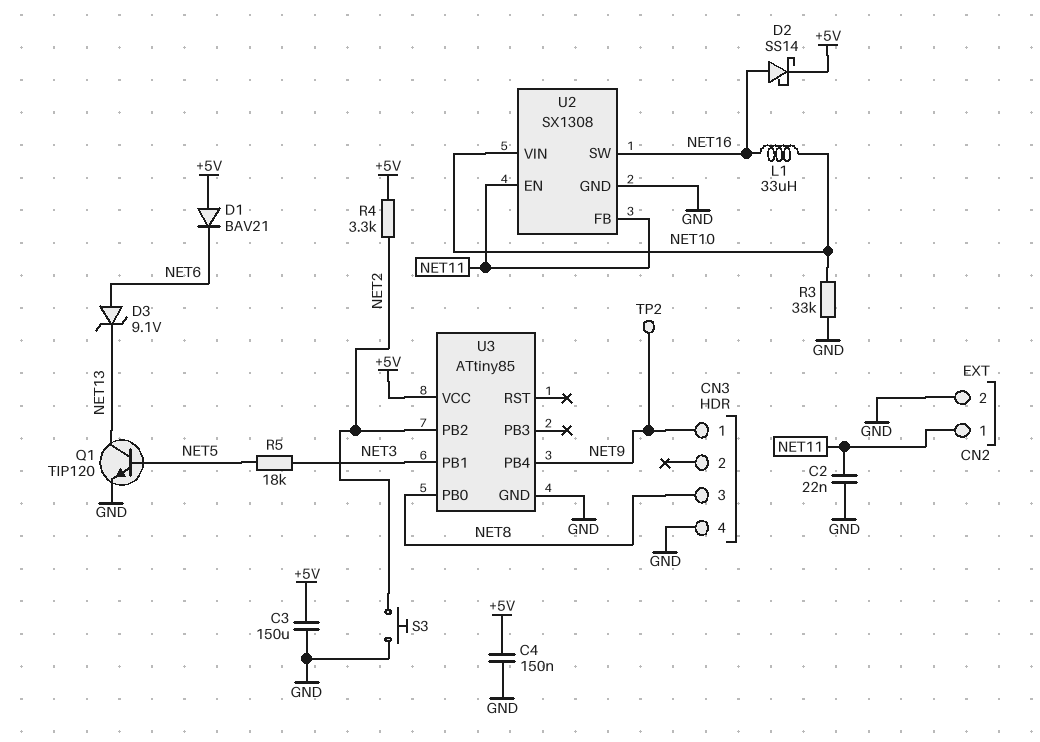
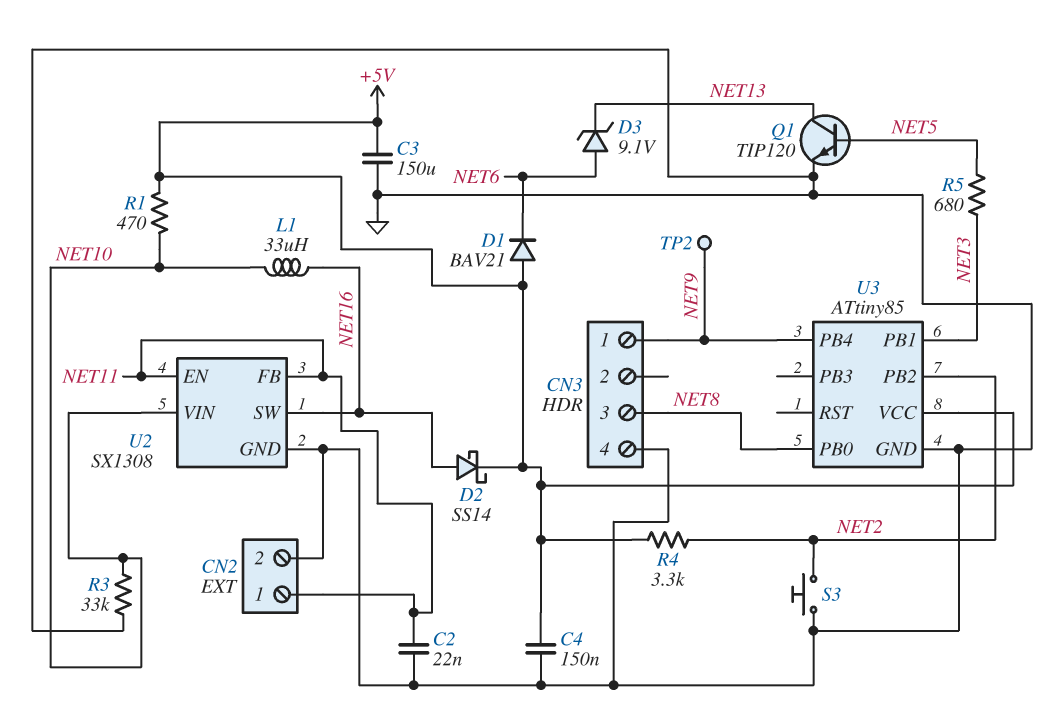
R1: none -> 470 (+5V, NET10)
R5: 18k (NET3, NET5) -> 680 (NET3, NET5)

